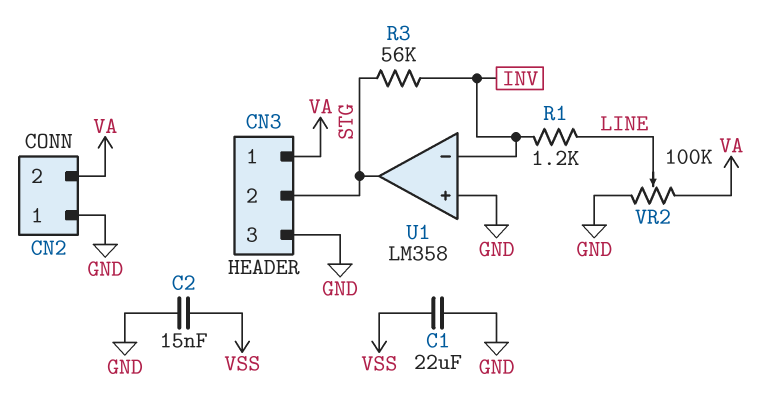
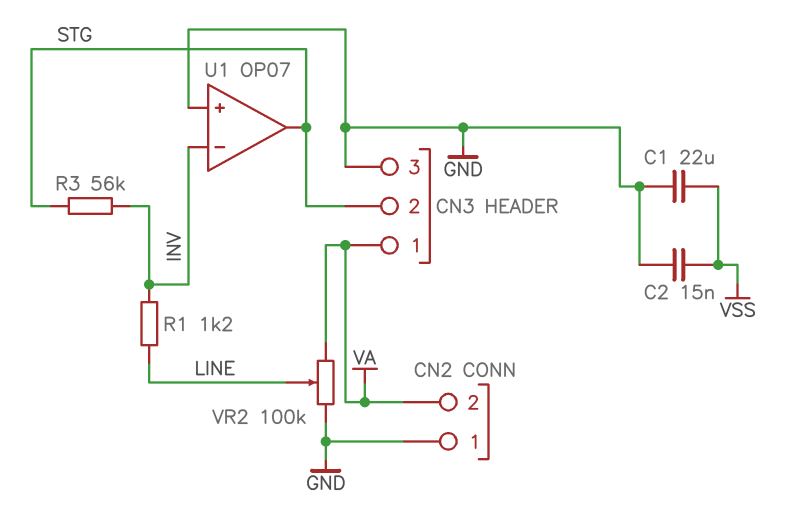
U1: LM358 -> OP07

